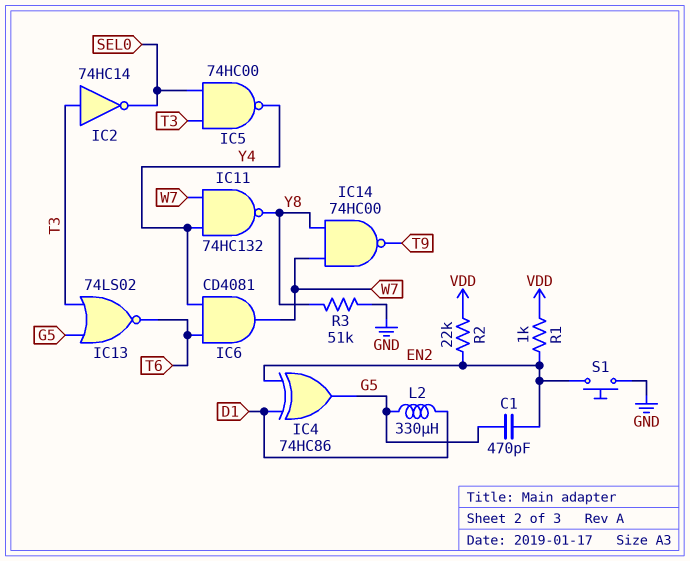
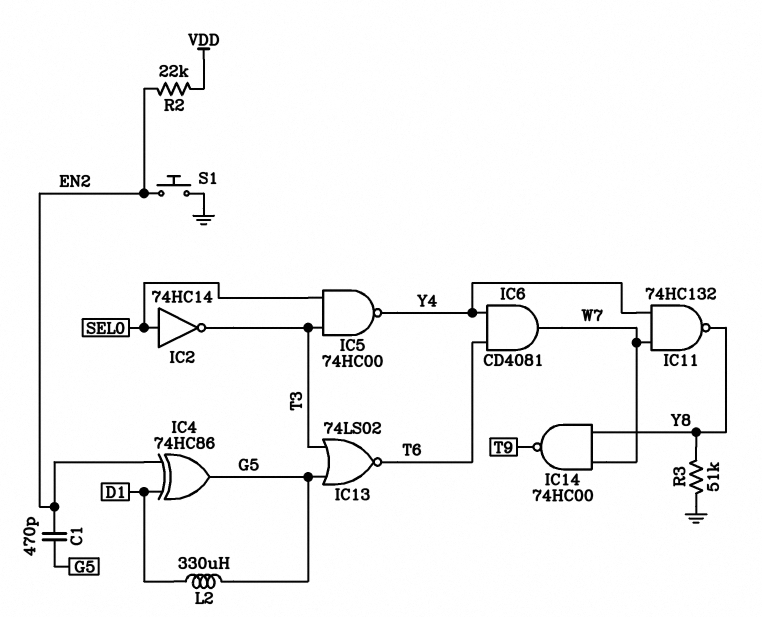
IC2: NOT 74HC14 (in T3, out SEL0) -> NOT 74HC14 (in SEL0, out T3)
R1: 1k (EN2, VDD) -> none

